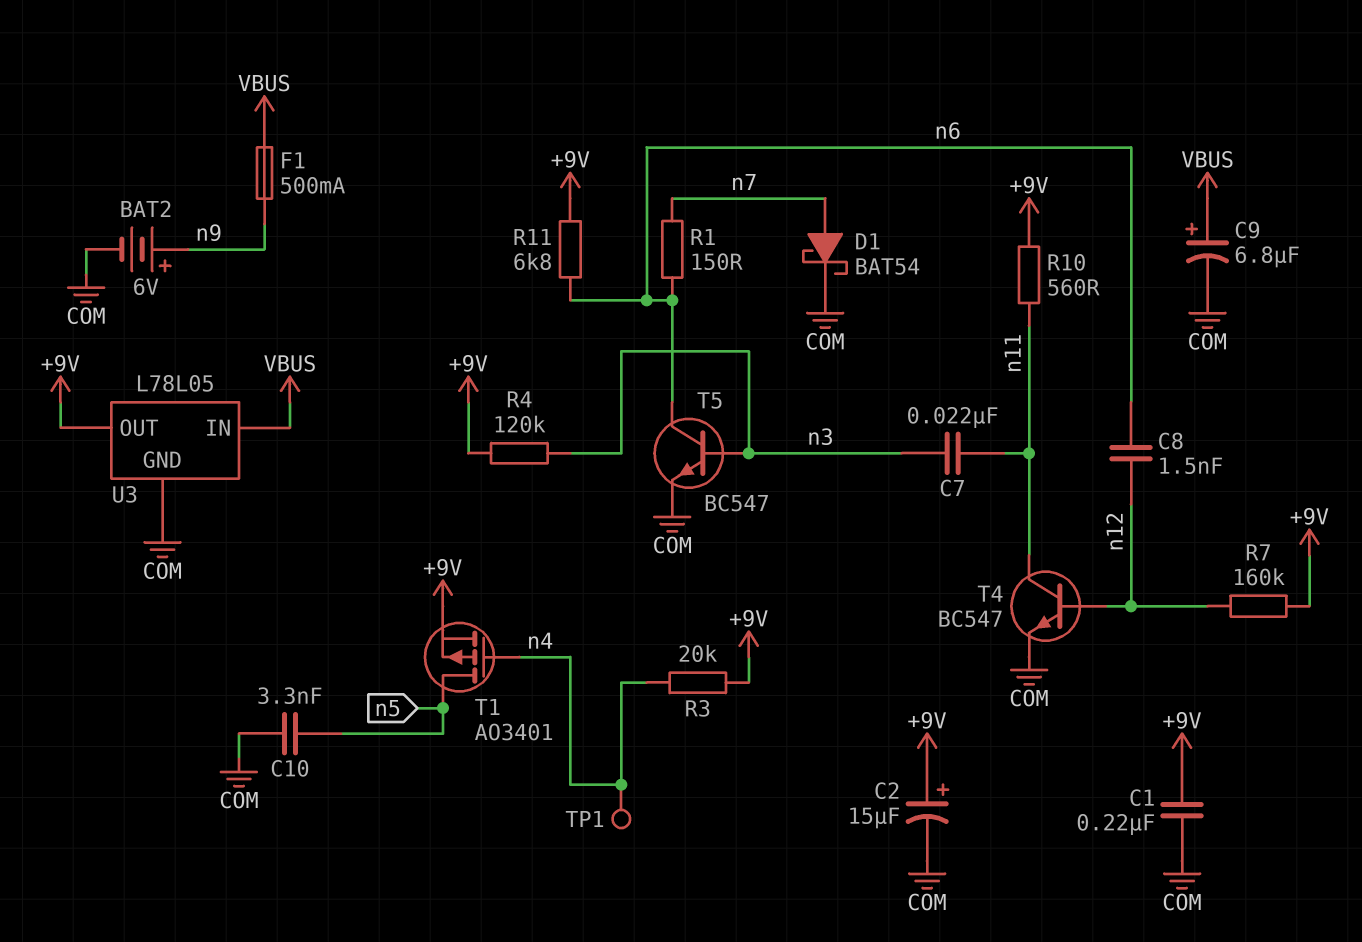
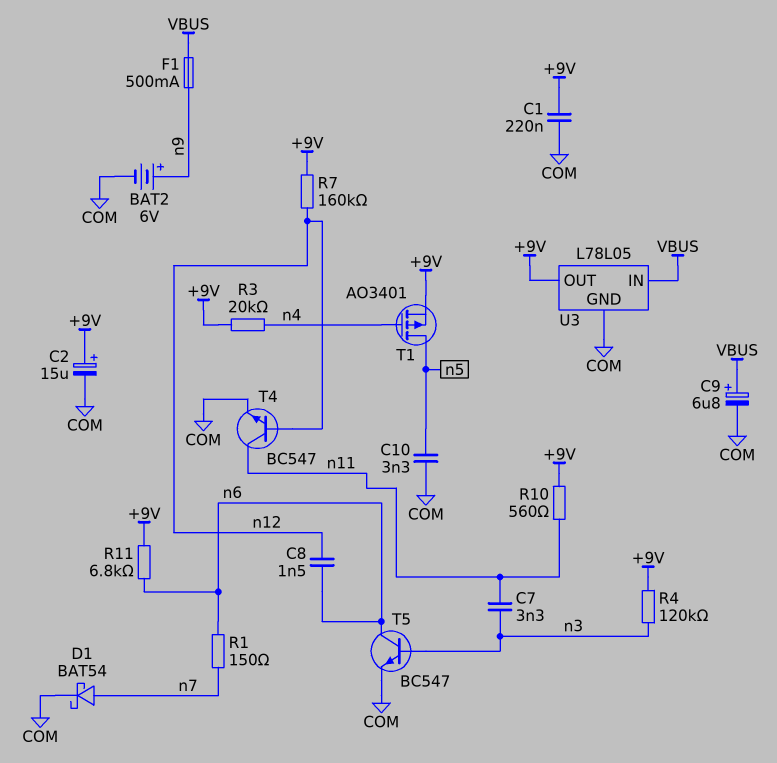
C7: 22nF (n3, n11) -> 3.3nF (n3, n11)
TP1: test point (n4) -> none

